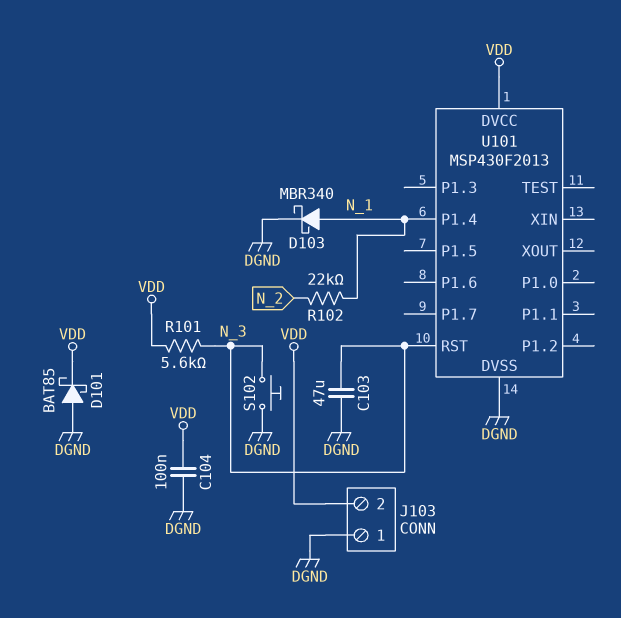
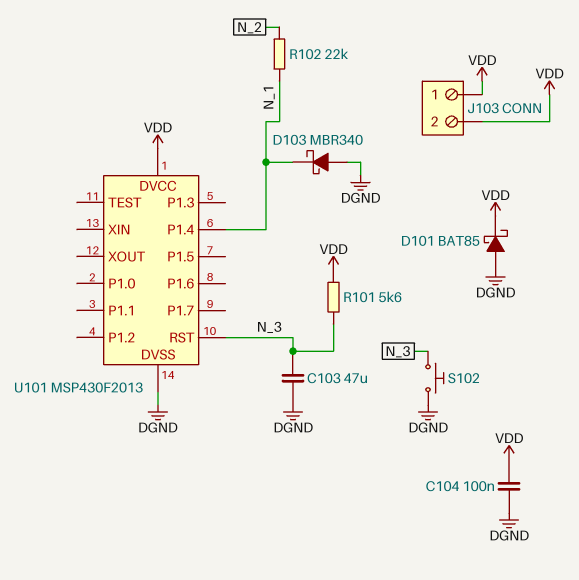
D103: schottky MBR340 (A N_1, K DGND) -> schottky MBR340 (A DGND, K N_1)
J103 pin 1: DGND -> VDD

